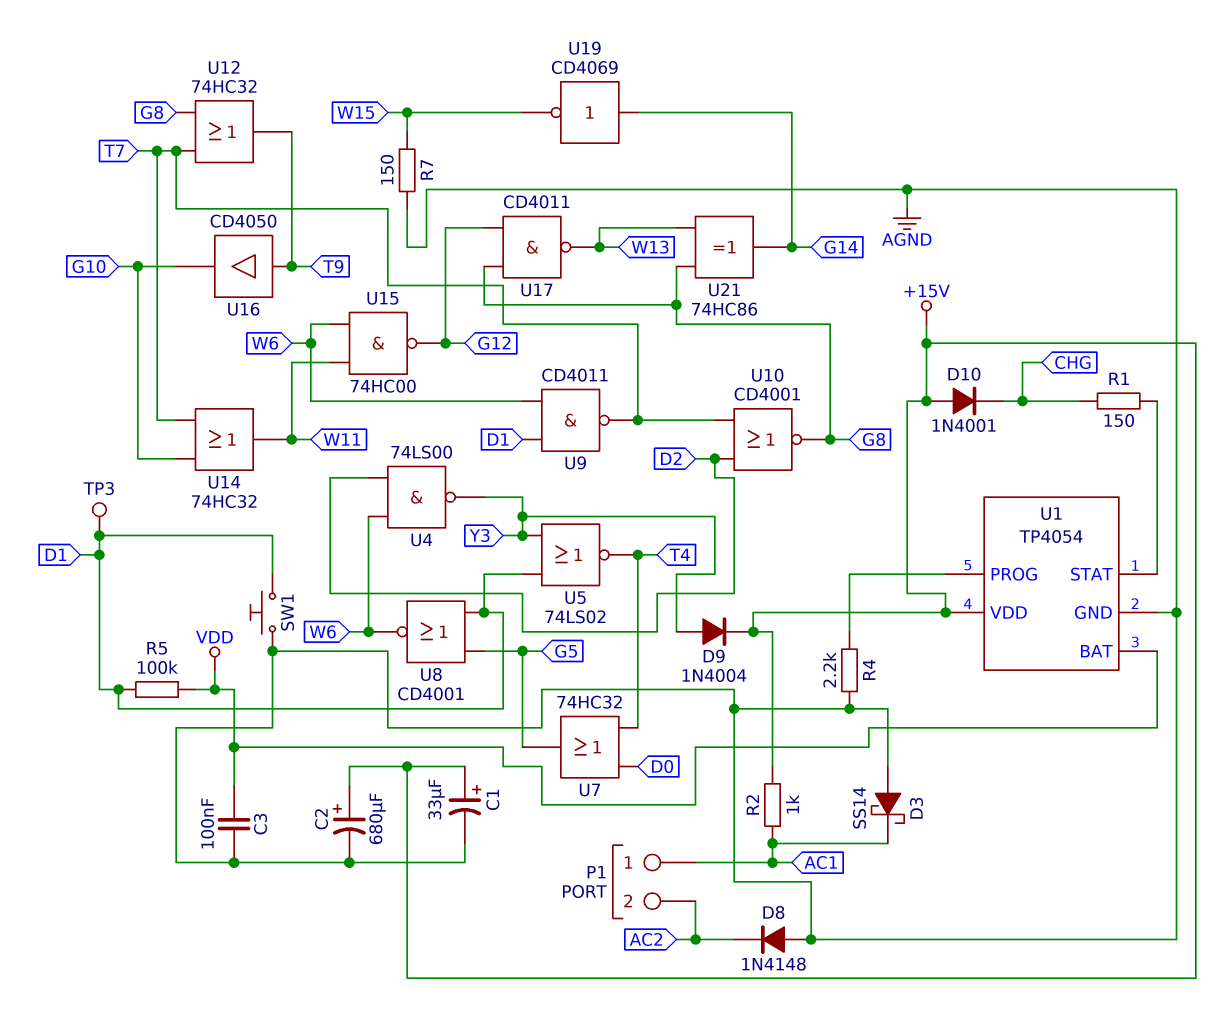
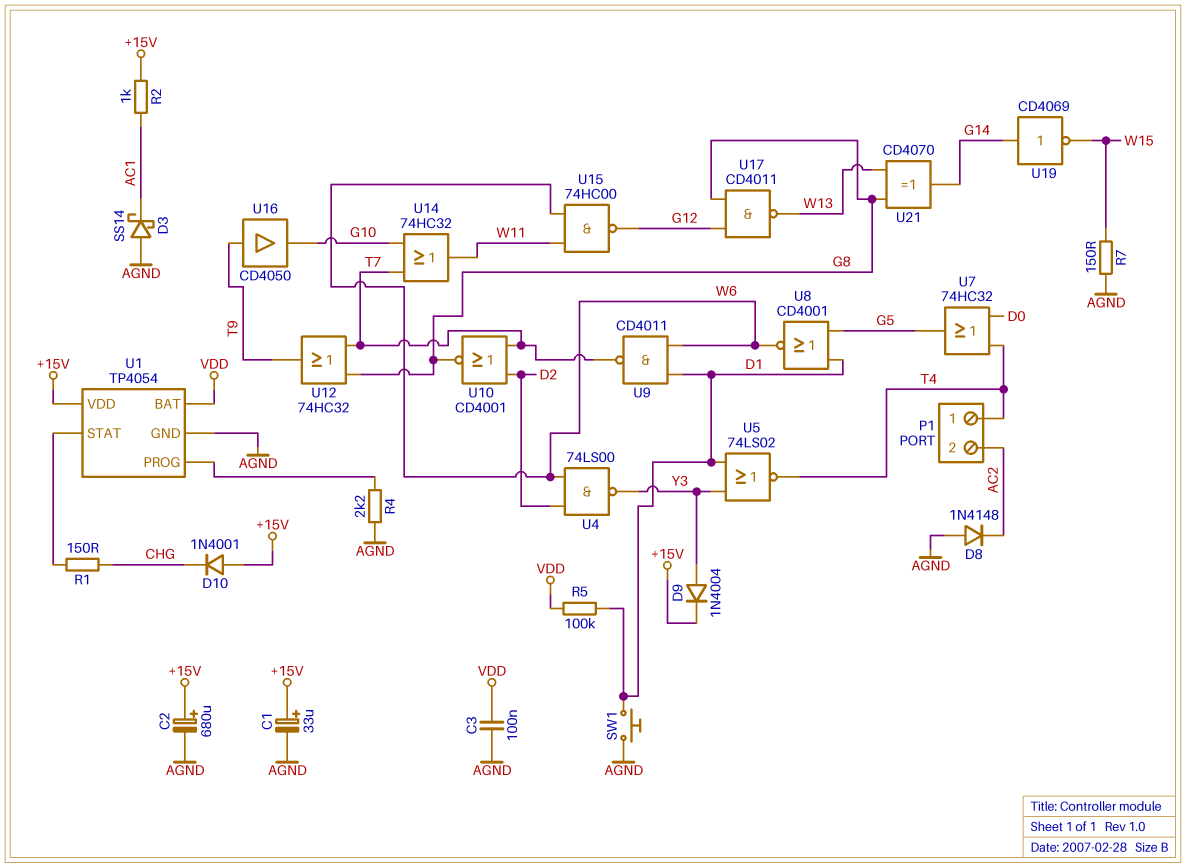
P1 pin 1: AC1 -> T4
TP3: test point (D1) -> none
U21: XOR 74HC86 (in G8, in W13, out G14) -> XOR CD4070 (in G8, in W13, out G14)

